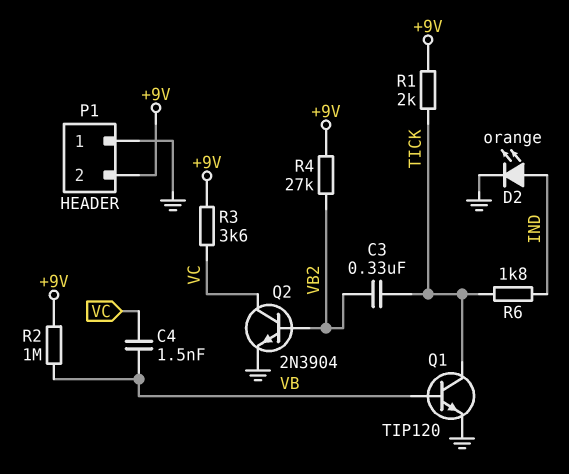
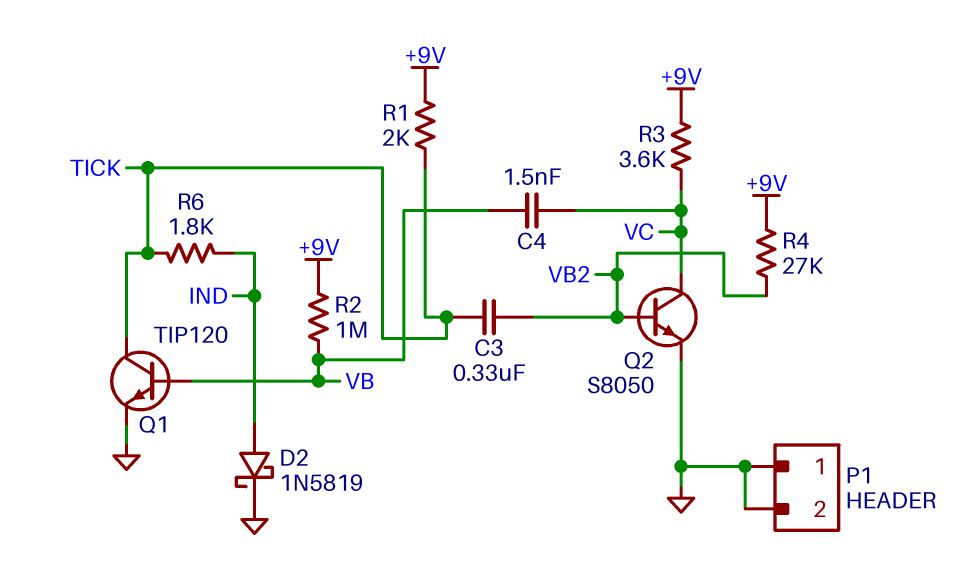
D2: LED orange (A IND, K GND) -> schottky 1N5819 (A IND, K GND)
P1 pin 2: +9V -> GND
Q2: NPN 2N3904 (B VB2, C VC, E GND) -> NPN S8050 (B VB2, C VC, E GND)

